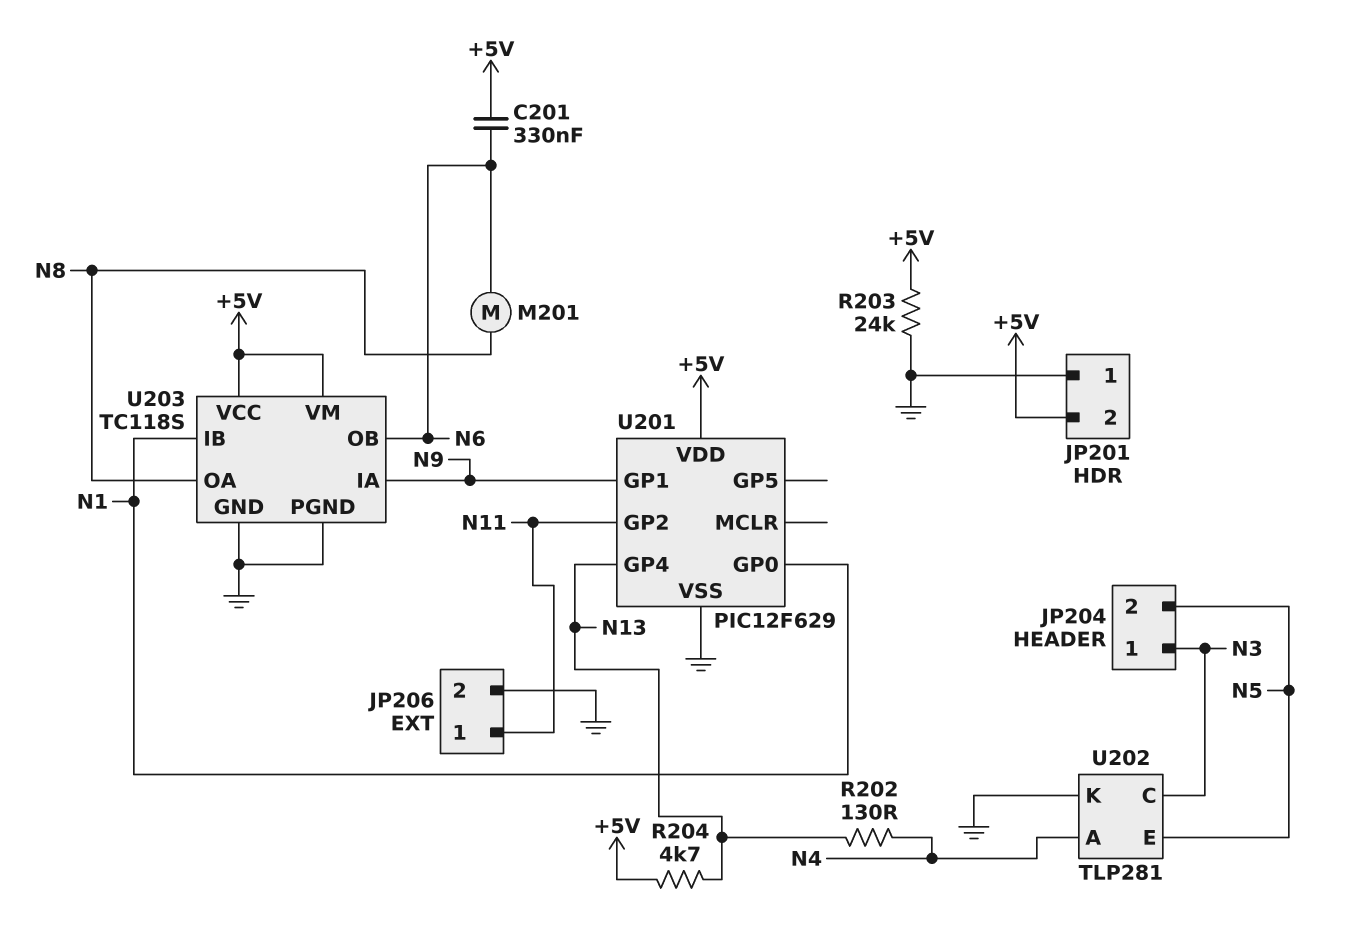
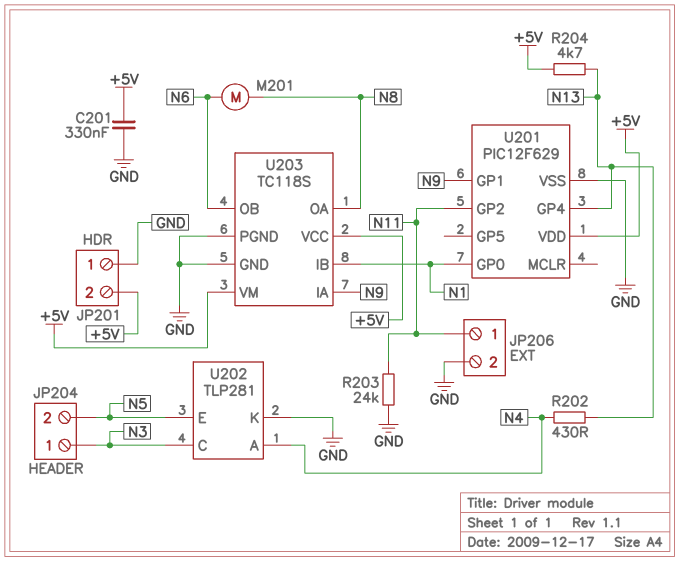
C201: 330nF (+5V, N6) -> 330nF (+5V, GND)
R202: 130 (N4, N13) -> 430 (N4, N13)
R203: 24k (+5V, GND) -> 24k (GND, N11)

